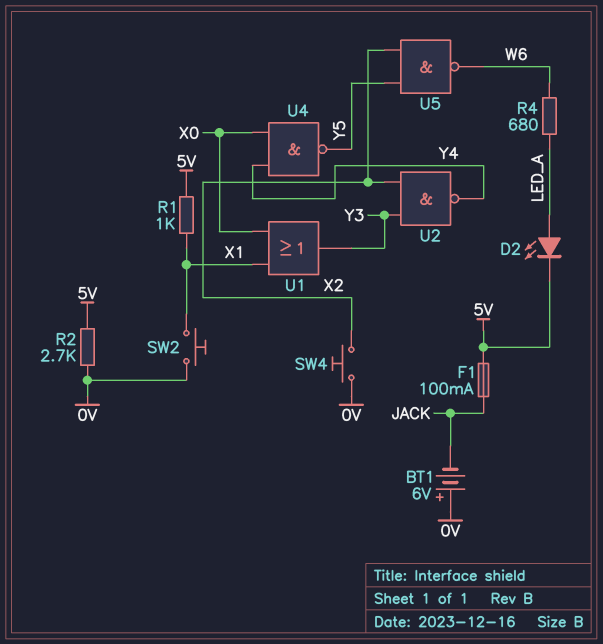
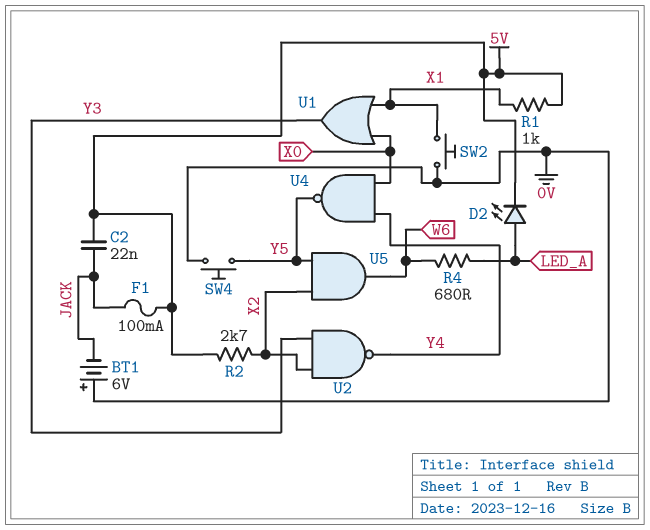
C2: none -> 22nF (5V, JACK)
R2: 2.7k (0V, 5V) -> 2.7k (5V, X2)
SW4: button (0V, X2) -> button (0V, Y5)
U5: NAND (in X2, in Y5, out W6) -> AND (in X2, in Y5, out W6)

